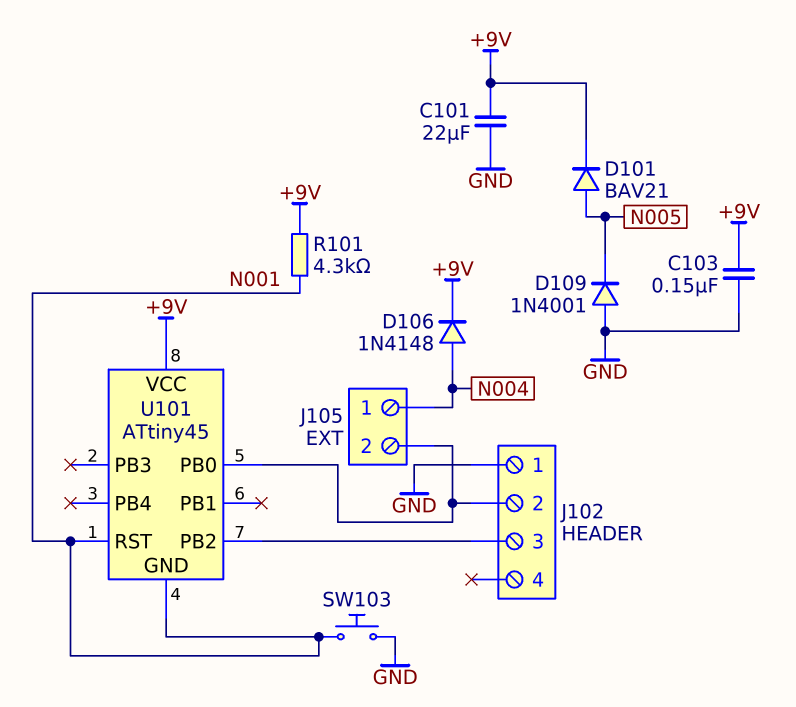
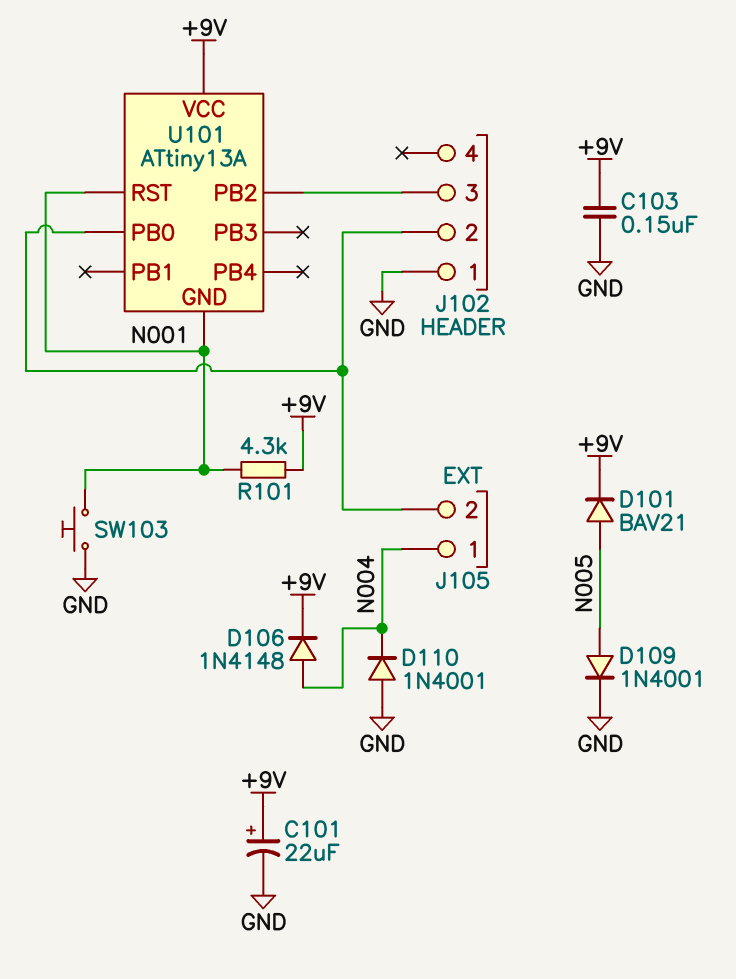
C101: 22uF (+9V, GND) -> 22uF (plus +9V, minus GND)
D109: diode 1N4001 (A GND, K N005) -> diode 1N4001 (A N005, K GND)
D110: none -> diode 1N4001 (A GND, K N004)
U101: ATtiny45 -> ATtiny13A

